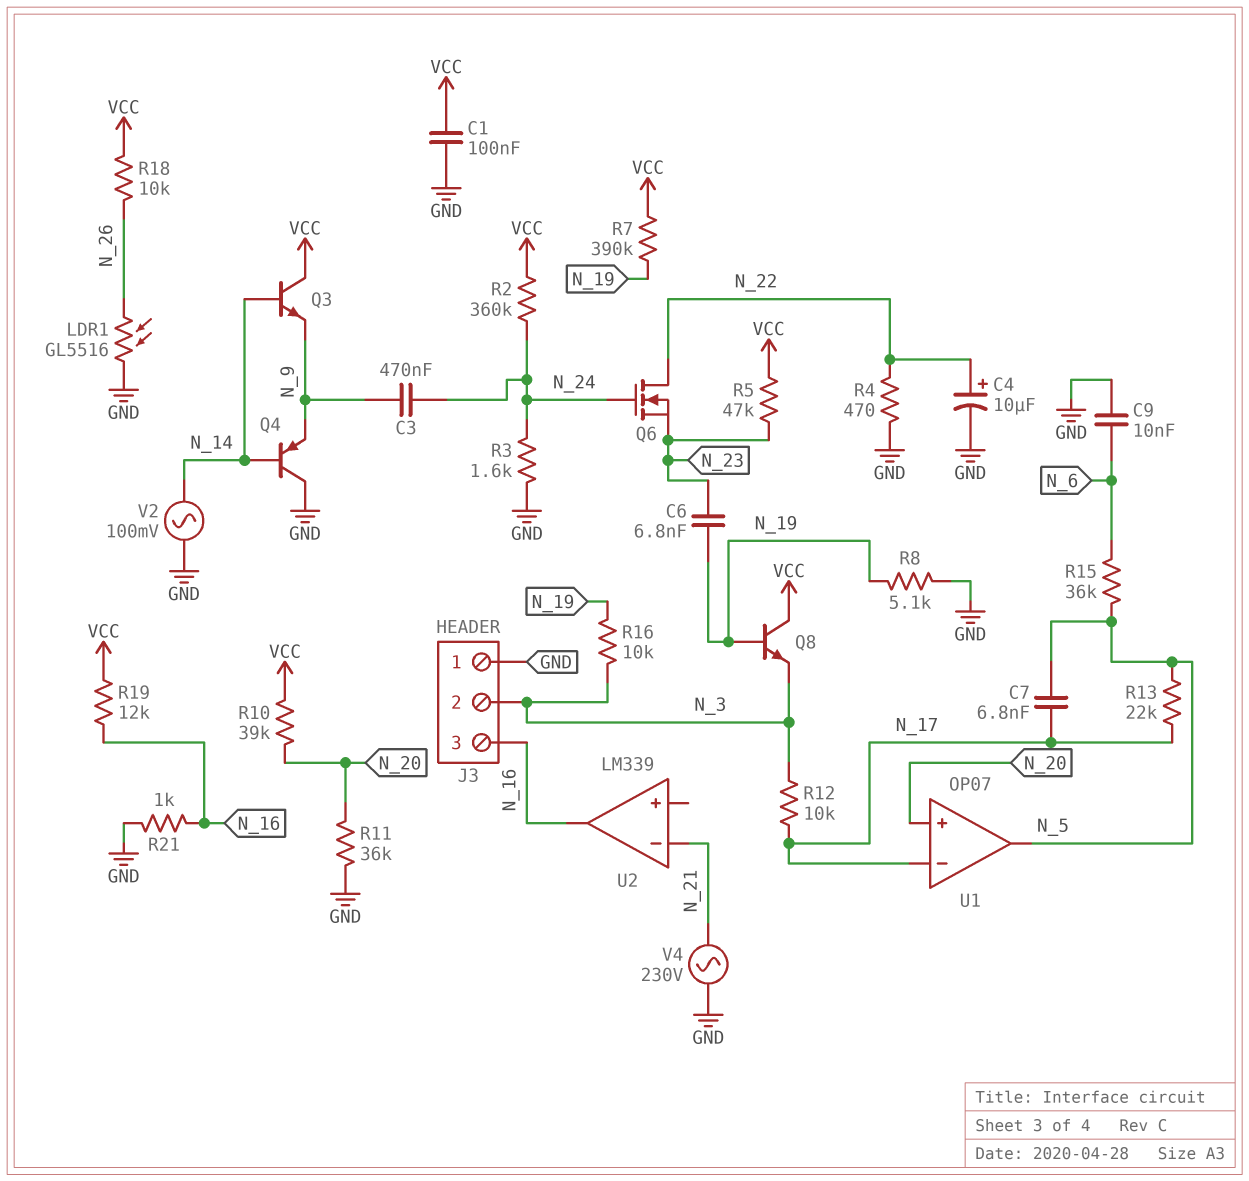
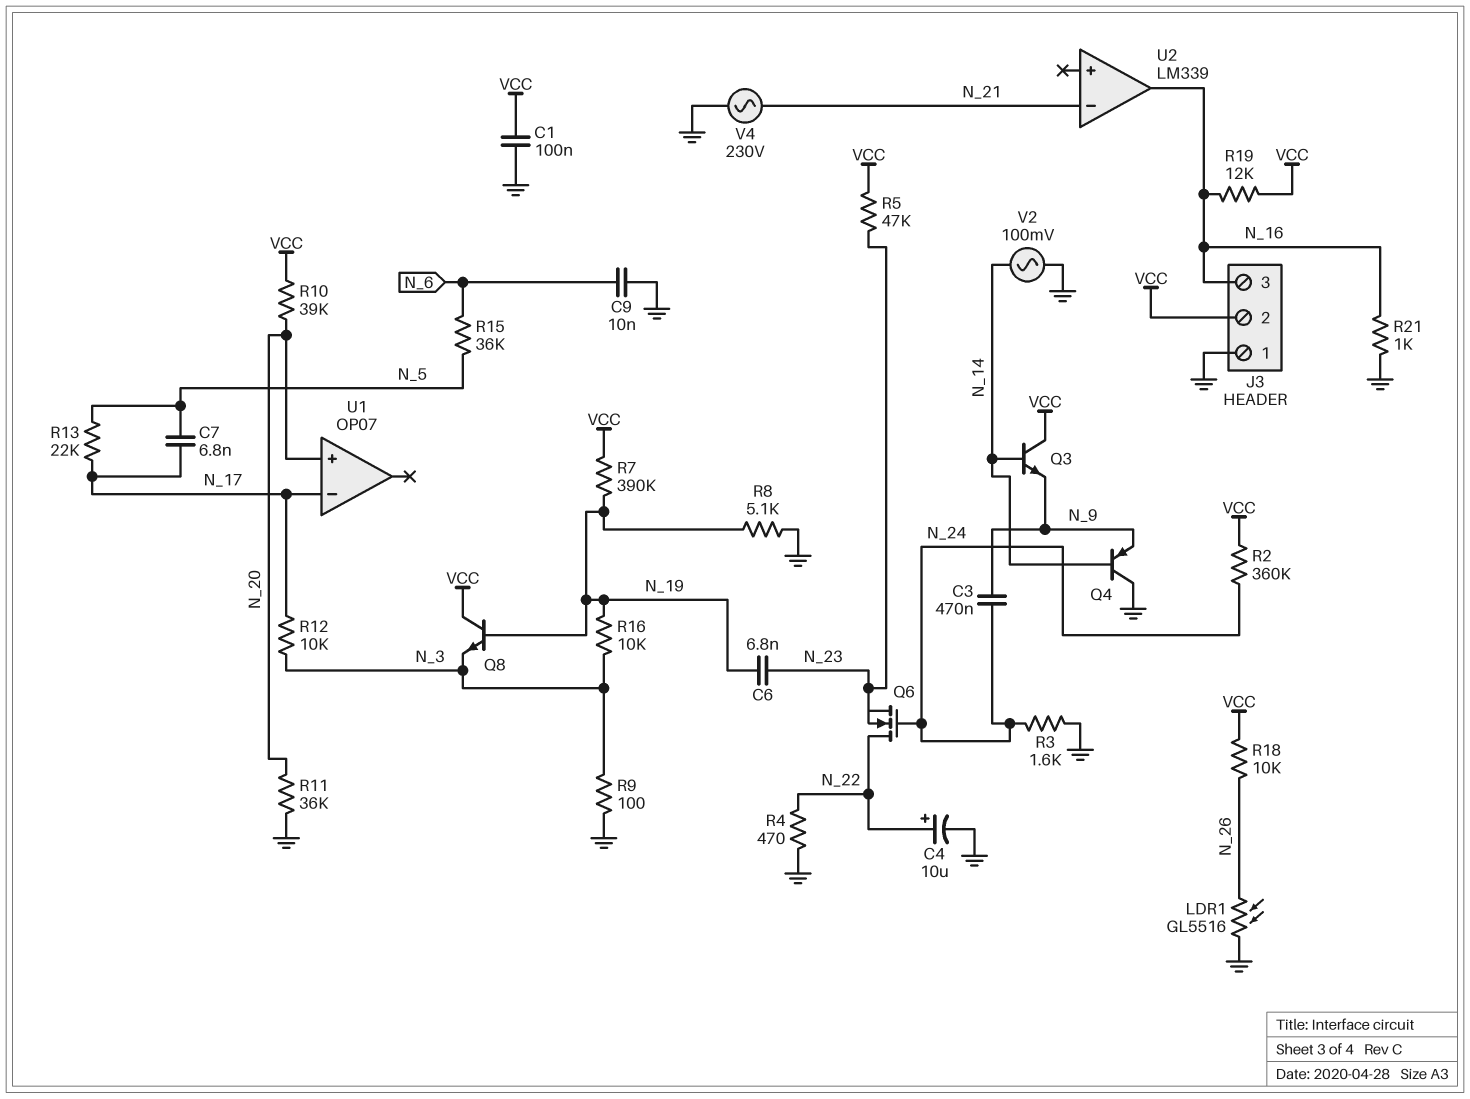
J3 pin 2: N_3 -> VCC
R9: none -> 100 (GND, N_3)
U1 pin out: N_5 -> none

